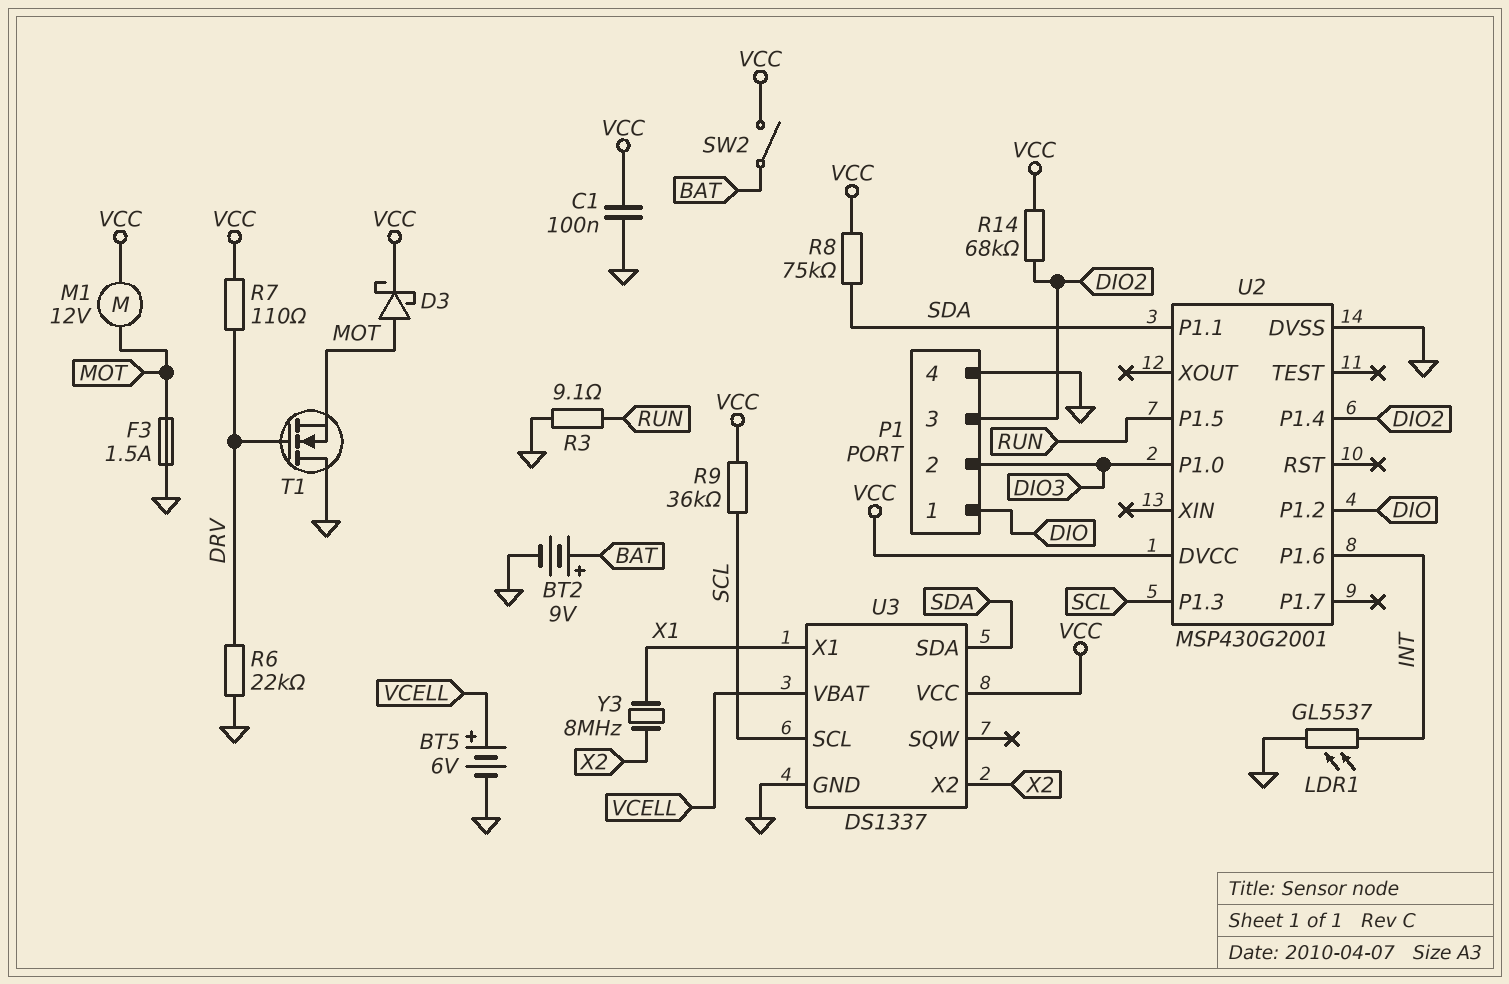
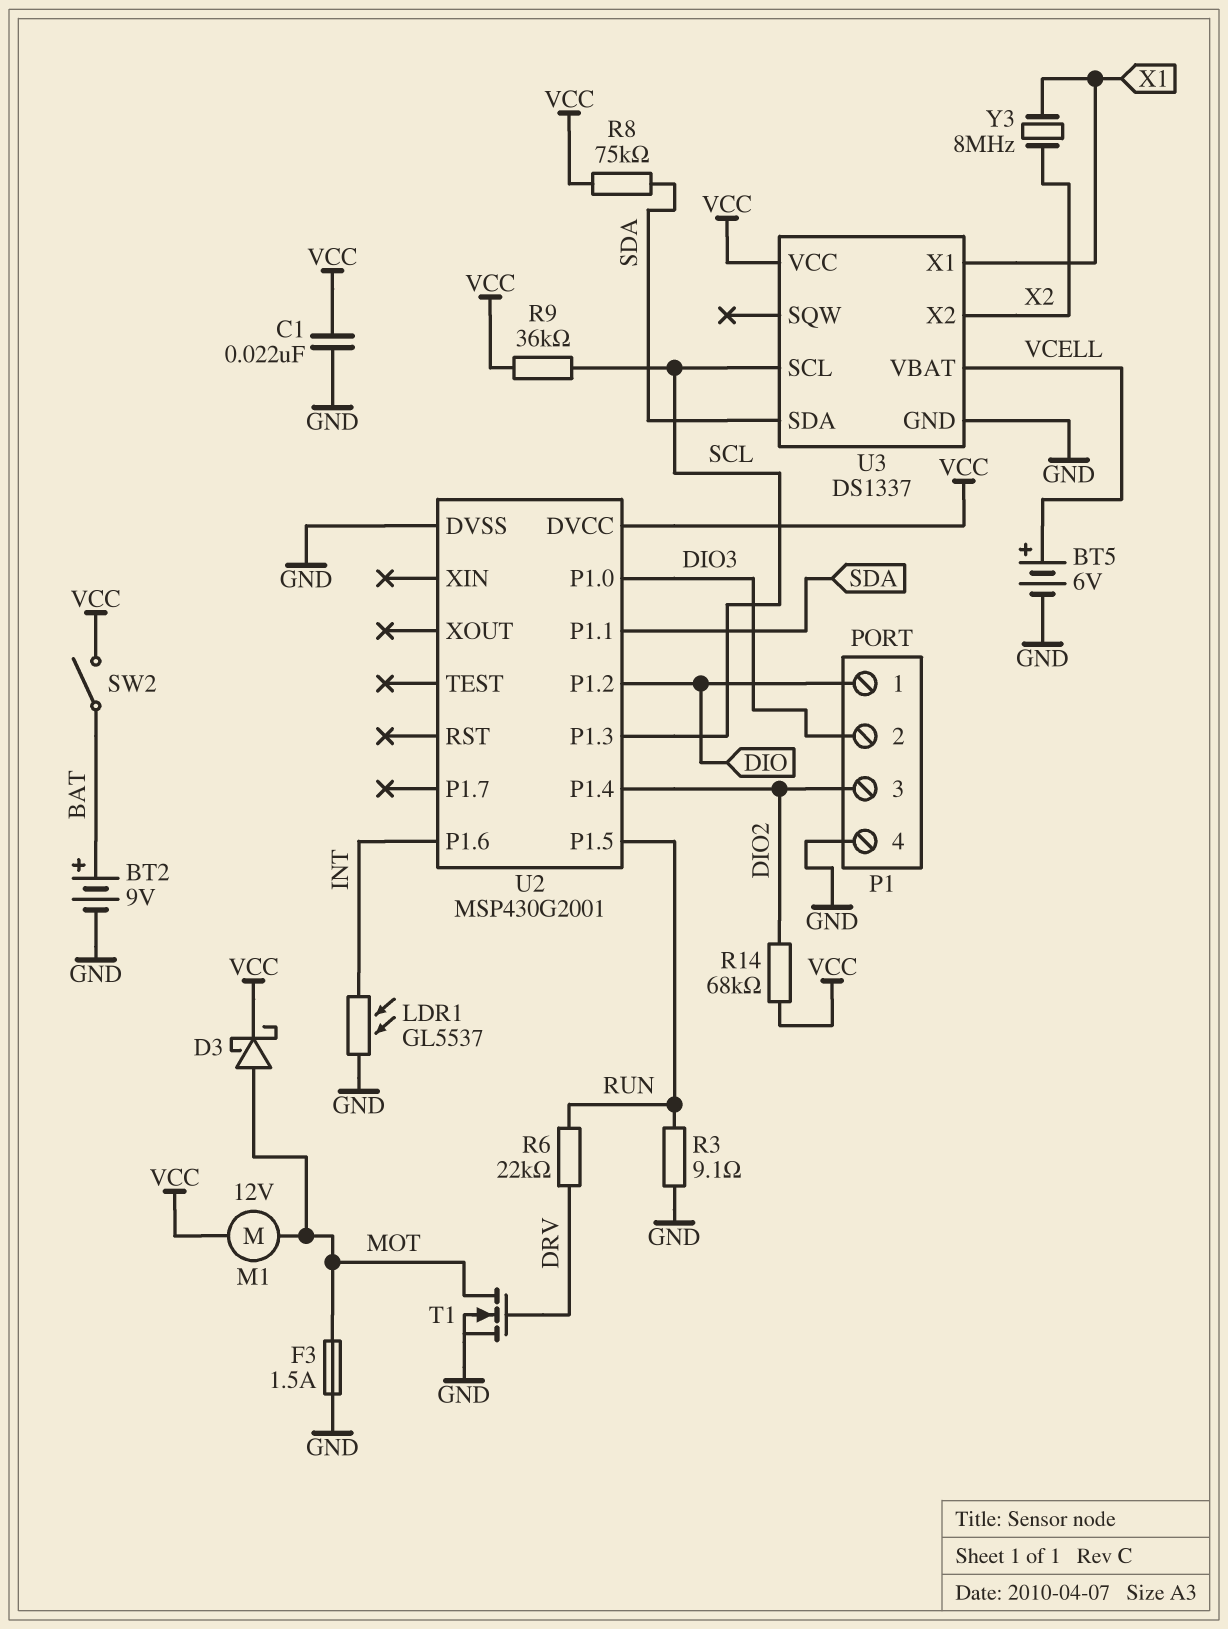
C1: 100nF (GND, VCC) -> 22nF (GND, VCC)
R6: 22k (DRV, GND) -> 22k (DRV, RUN)
R7: 110 (DRV, VCC) -> none
T1: NMOS (G DRV, D GND, S MOT) -> NMOS (G DRV, D MOT, S GND)

